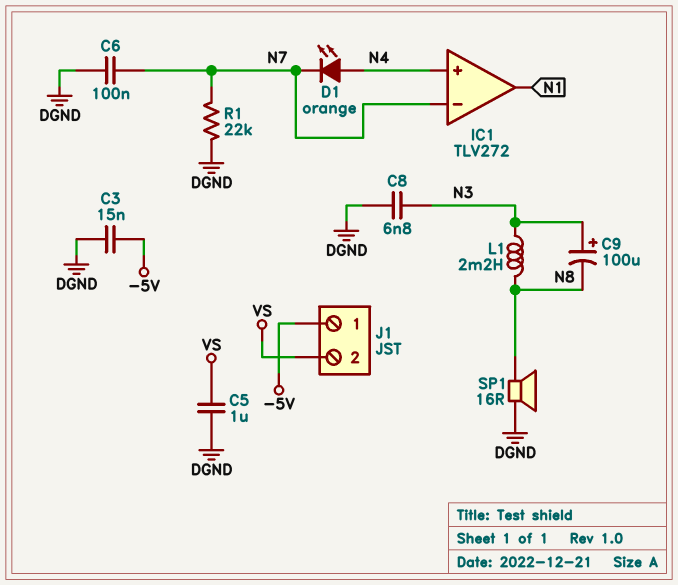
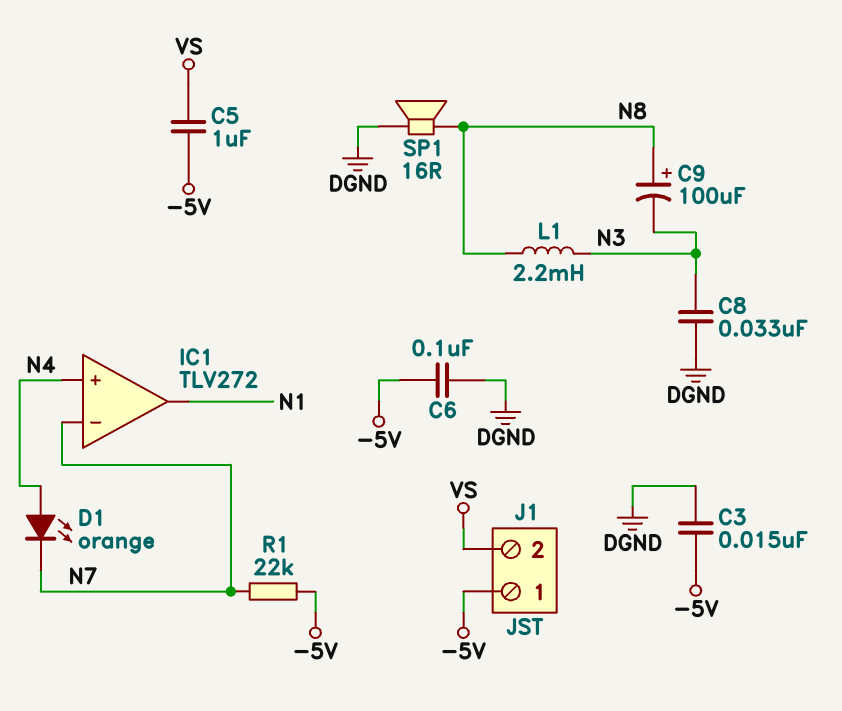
C5: 1uF (DGND, VS) -> 1uF (-5V, VS)
C6: 100nF (DGND, N7) -> 100nF (-5V, DGND)
C8: 6.8nF (DGND, N3) -> 33nF (DGND, N3)
C9: 100uF (plus N3, minus N8) -> 100uF (plus N8, minus N3)
R1: 22k (DGND, N7) -> 22k (-5V, N7)

